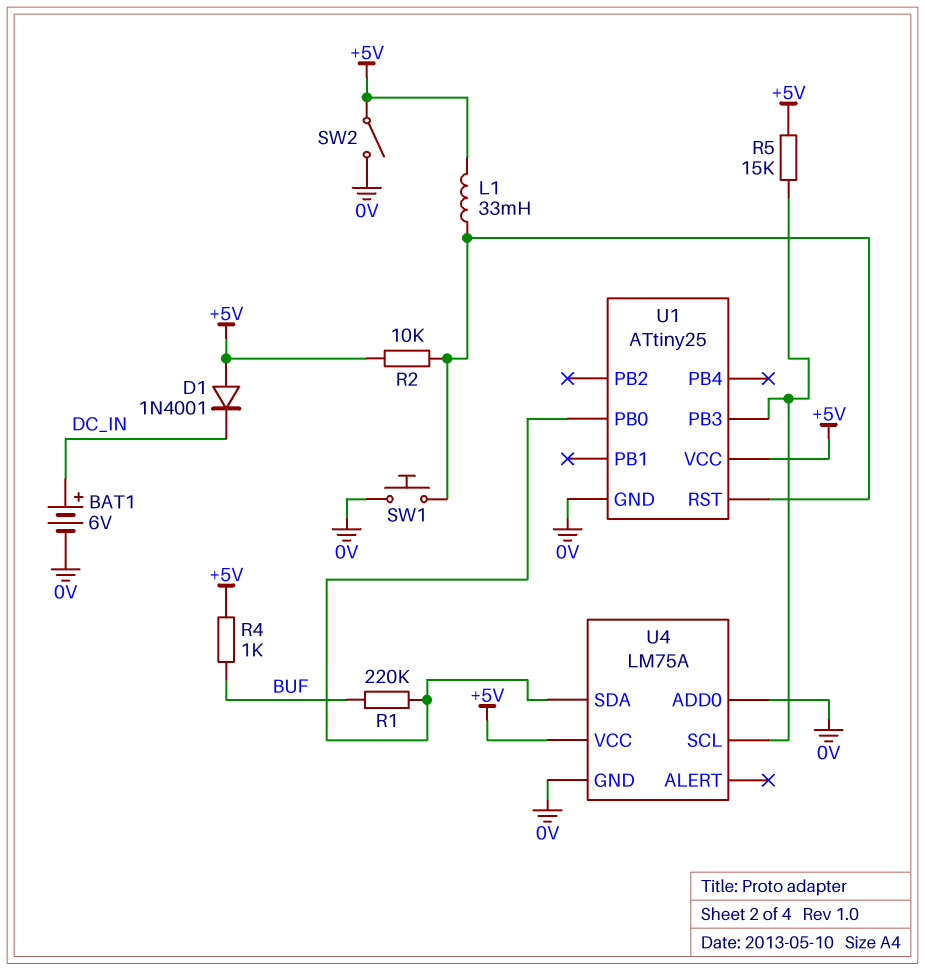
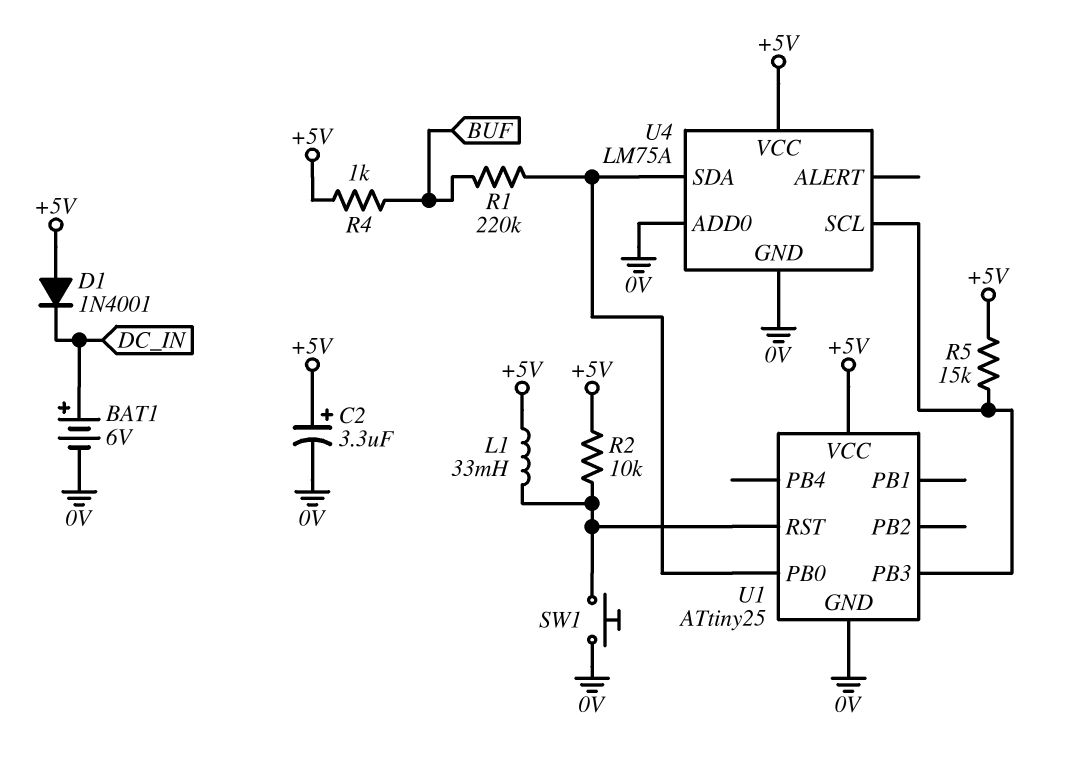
C2: none -> 3.3uF (plus +5V, minus 0V)
SW2: switch (+5V, 0V) -> none

